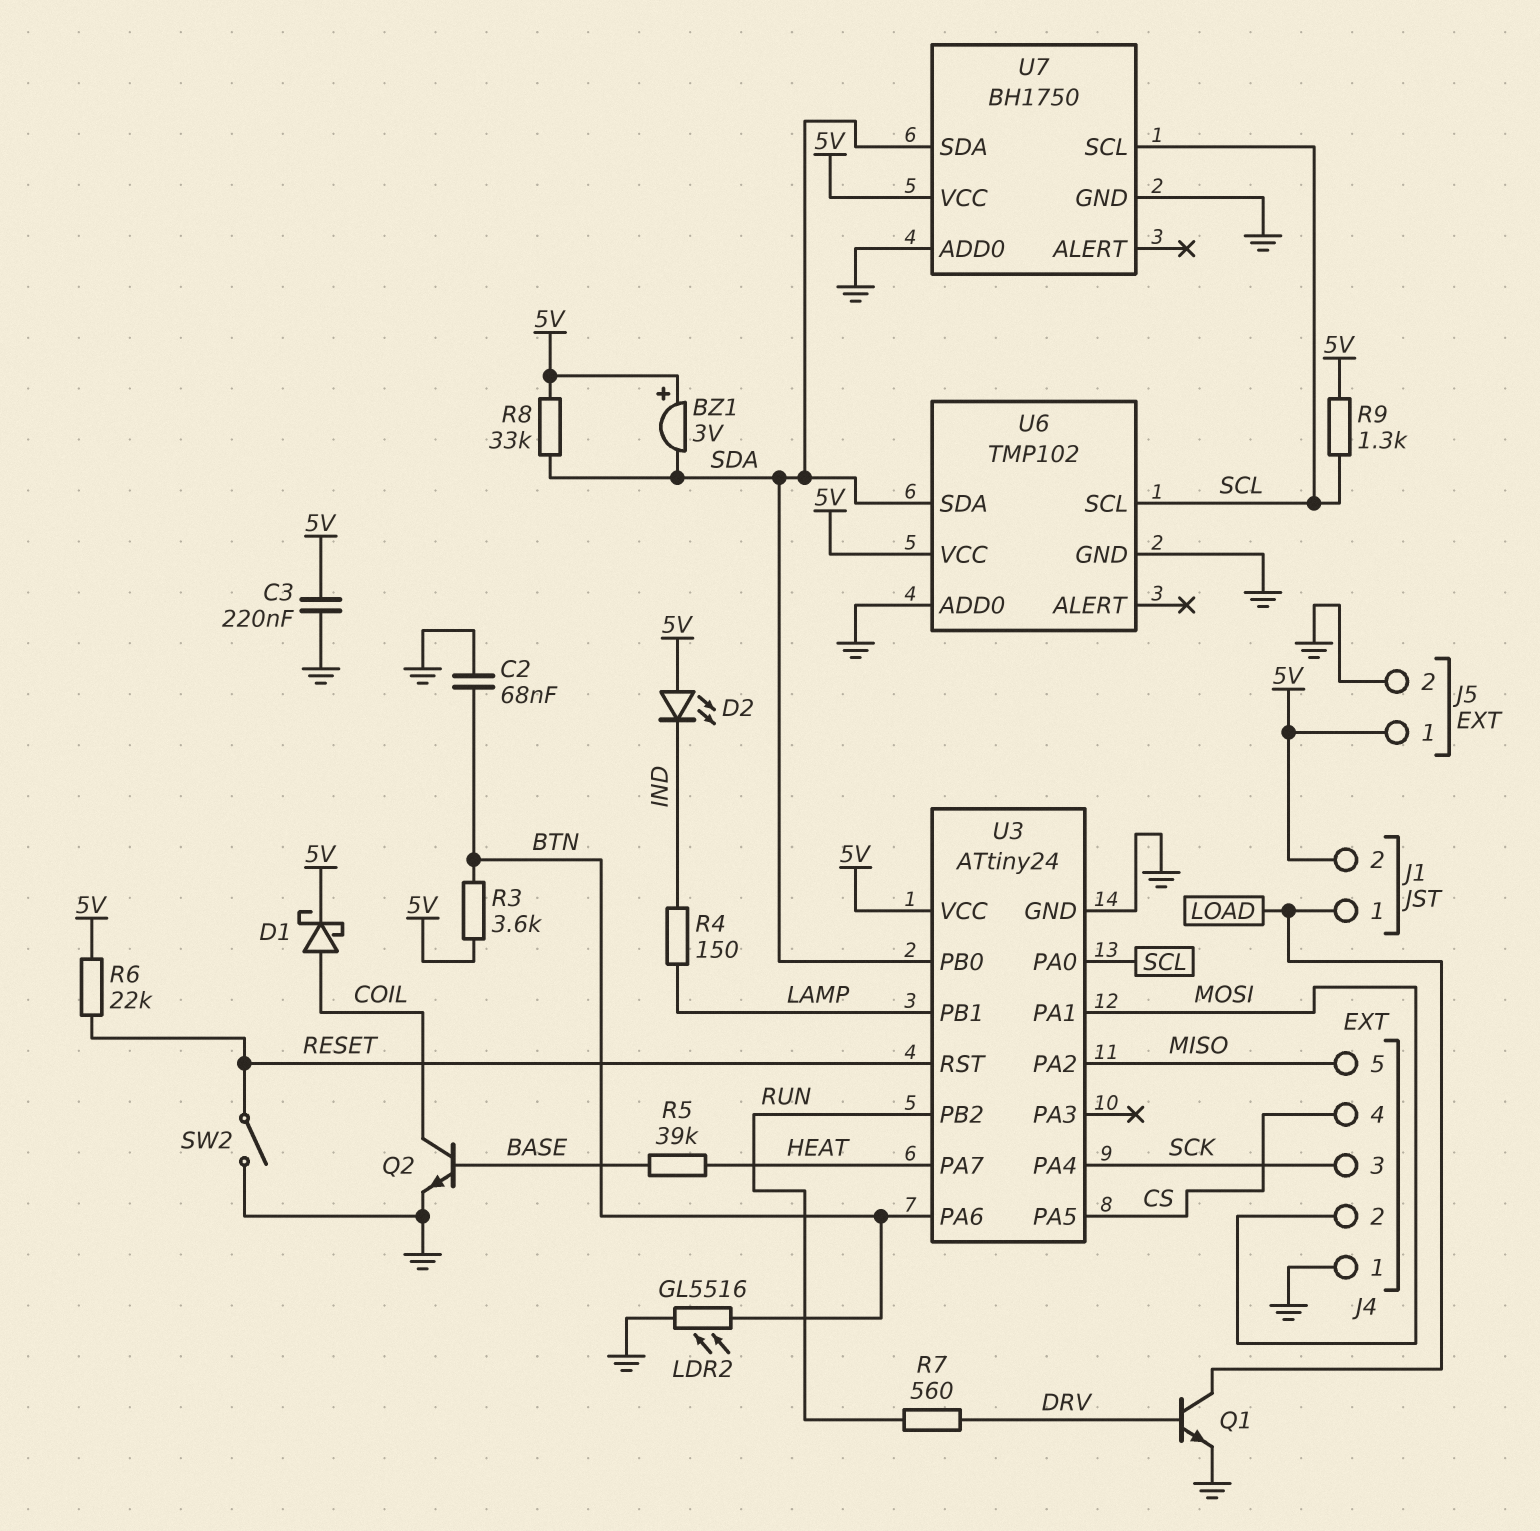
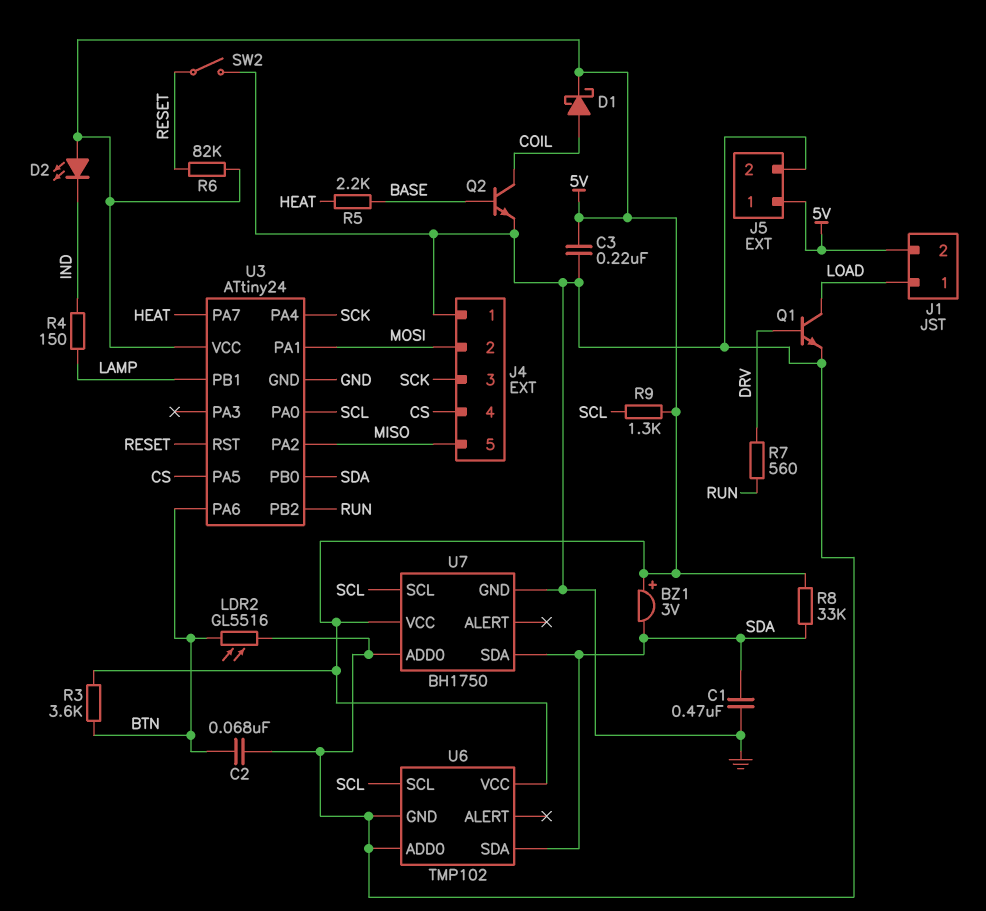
C1: none -> 470nF (GND, SDA)
R5: 39k (BASE, HEAT) -> 2.2k (BASE, HEAT)
R6: 22k (5V, RESET) -> 82k (5V, RESET)

